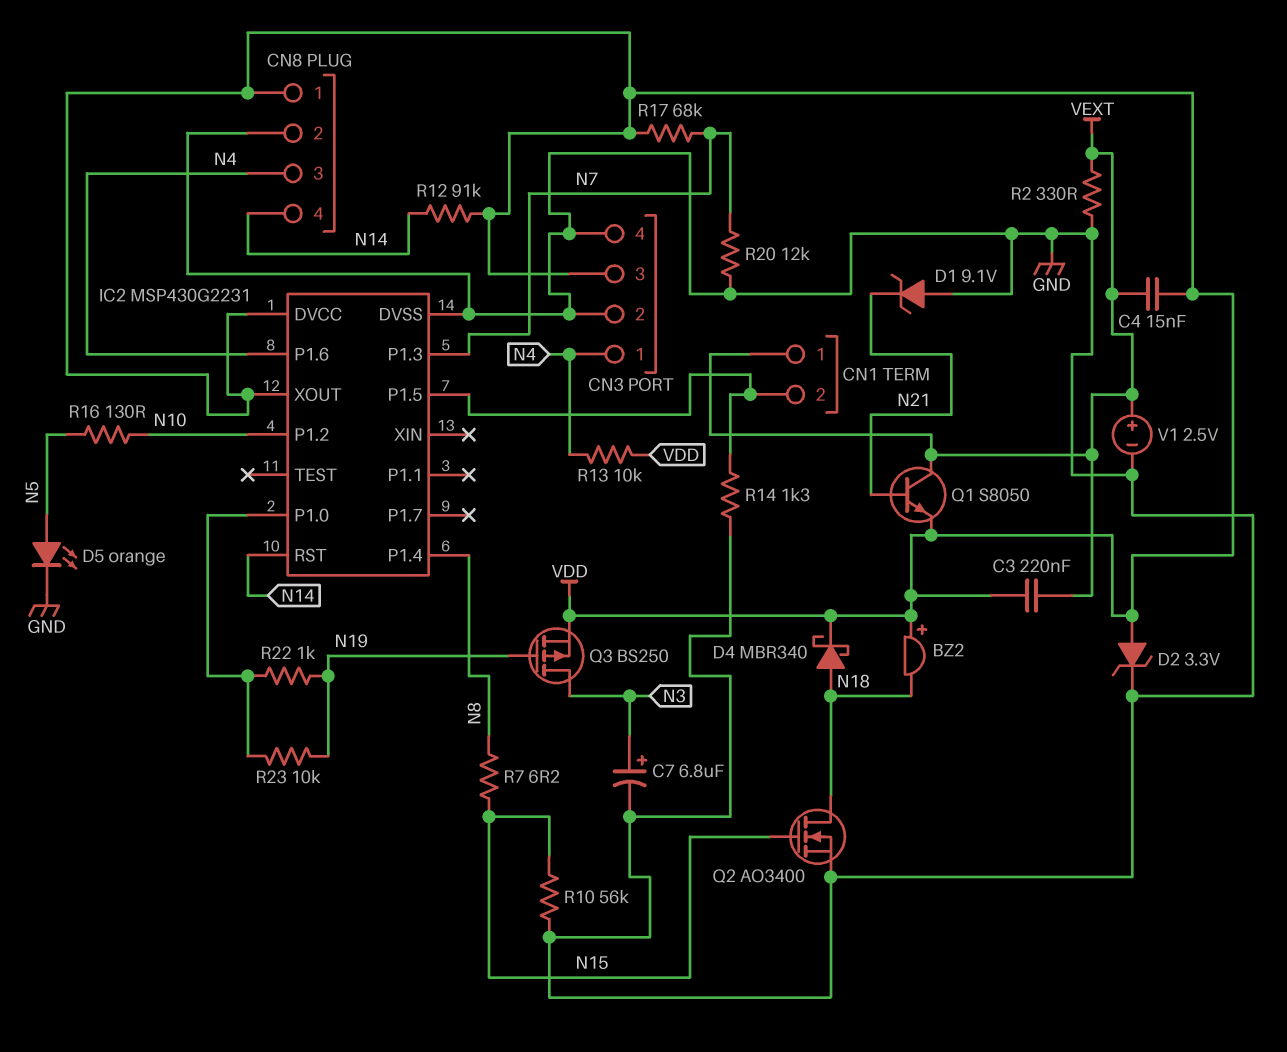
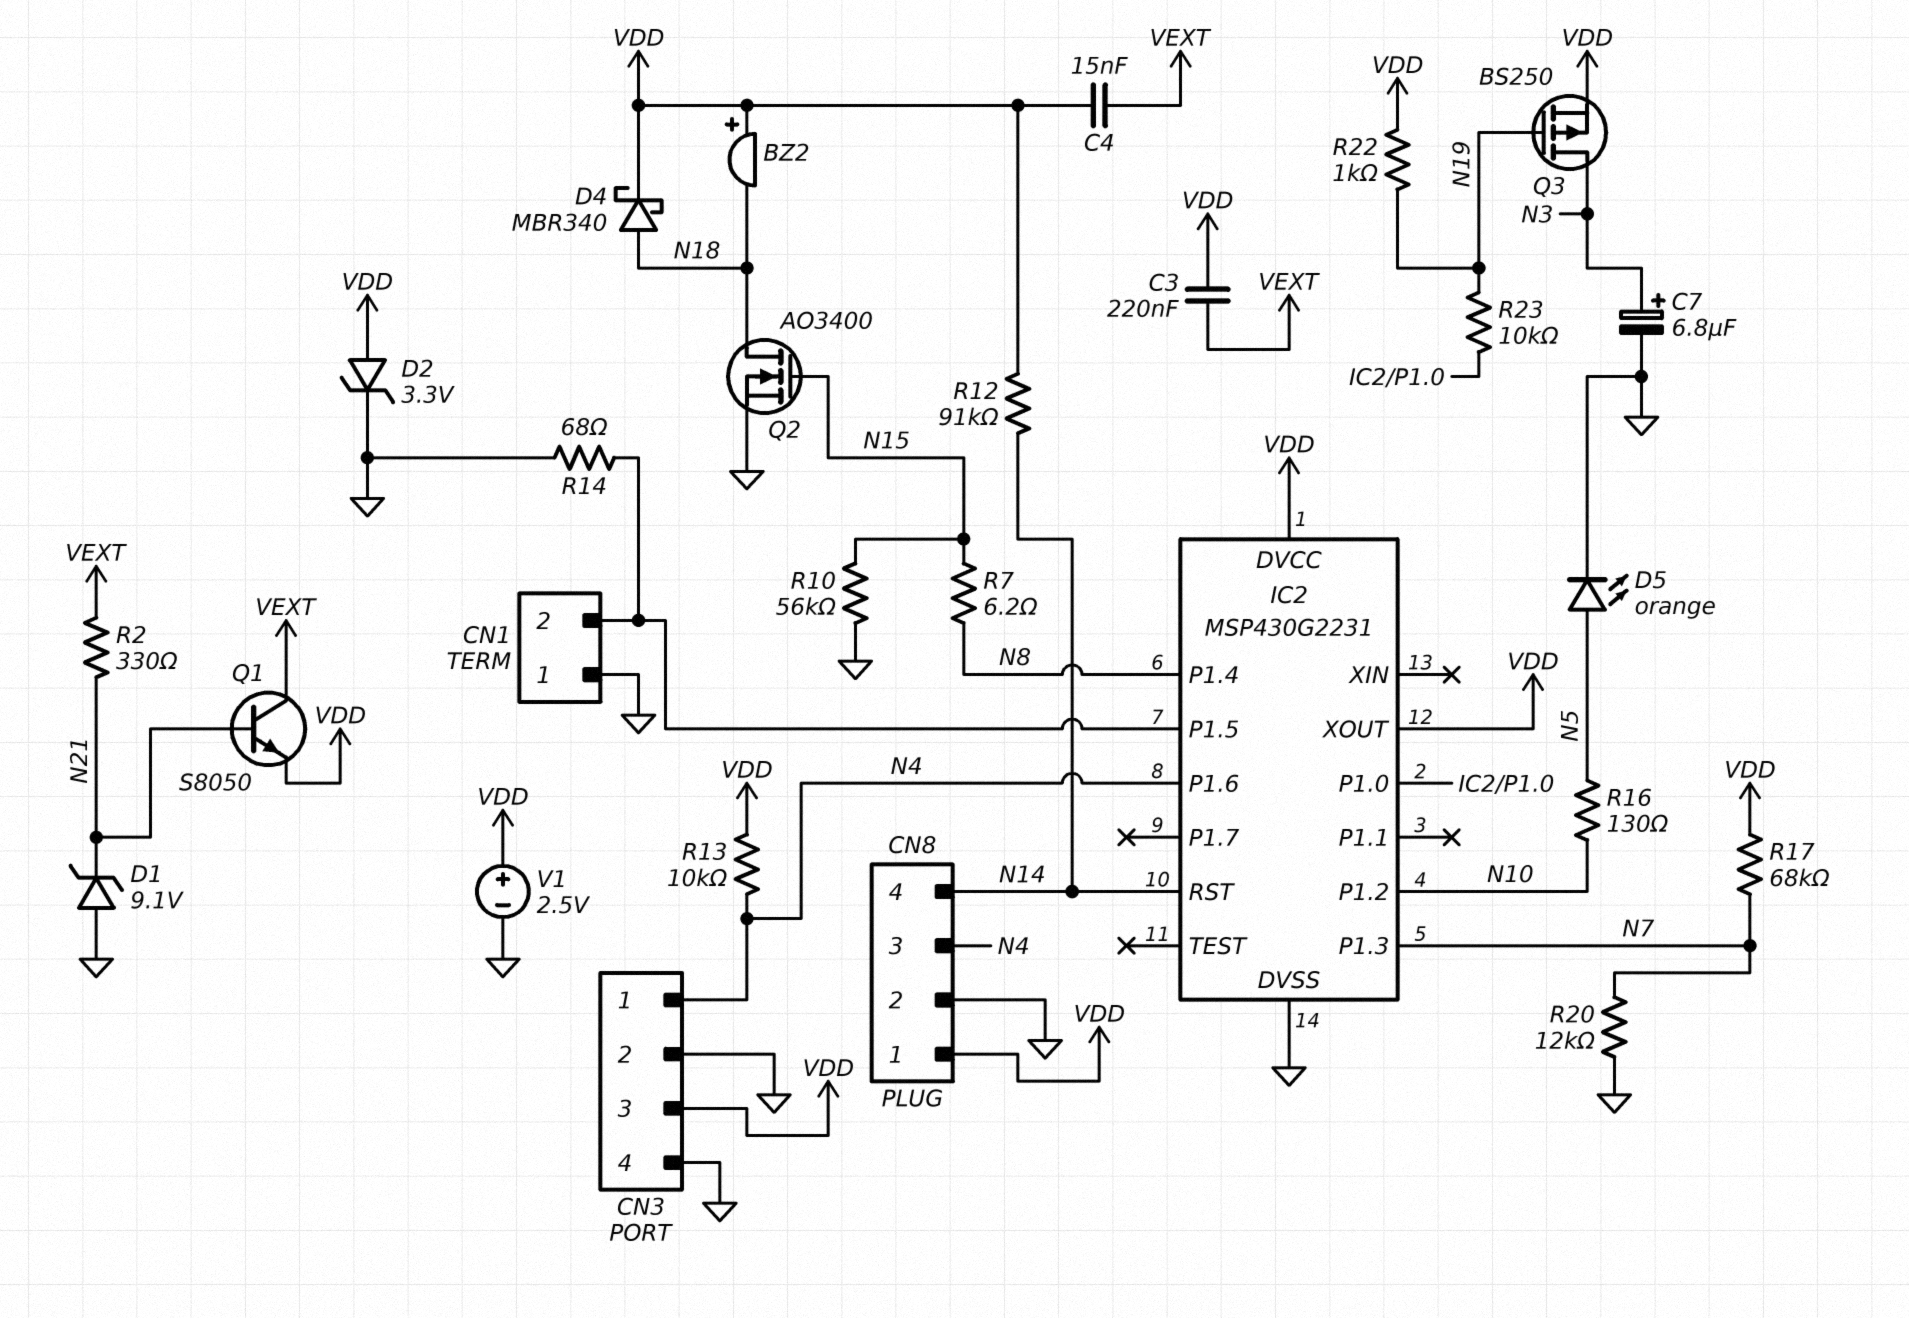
CN1 pin 1: VEXT -> GND
R2: 330 (GND, VEXT) -> 330 (N21, VEXT)
R14: 1.3k (CN1/2, GND) -> 68 (CN1/2, GND)
R22: 1k (IC2/P1.0, N19) -> 1k (N19, VDD)
V1: 2.5V (plus VEXT, minus GND) -> 2.5V (plus VDD, minus GND)

